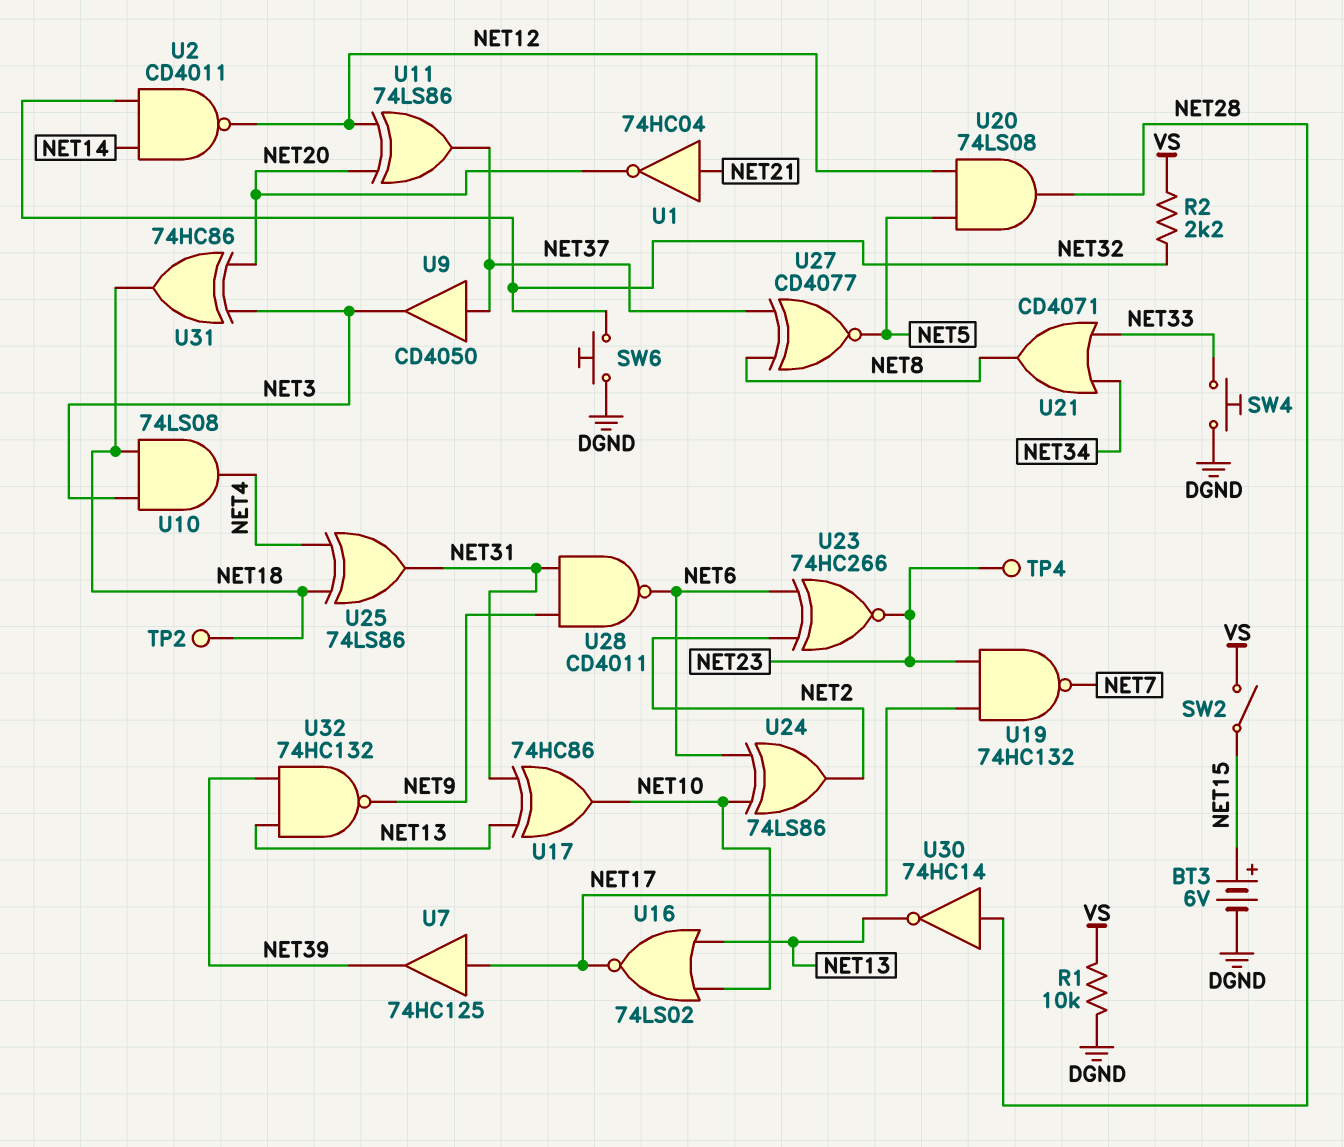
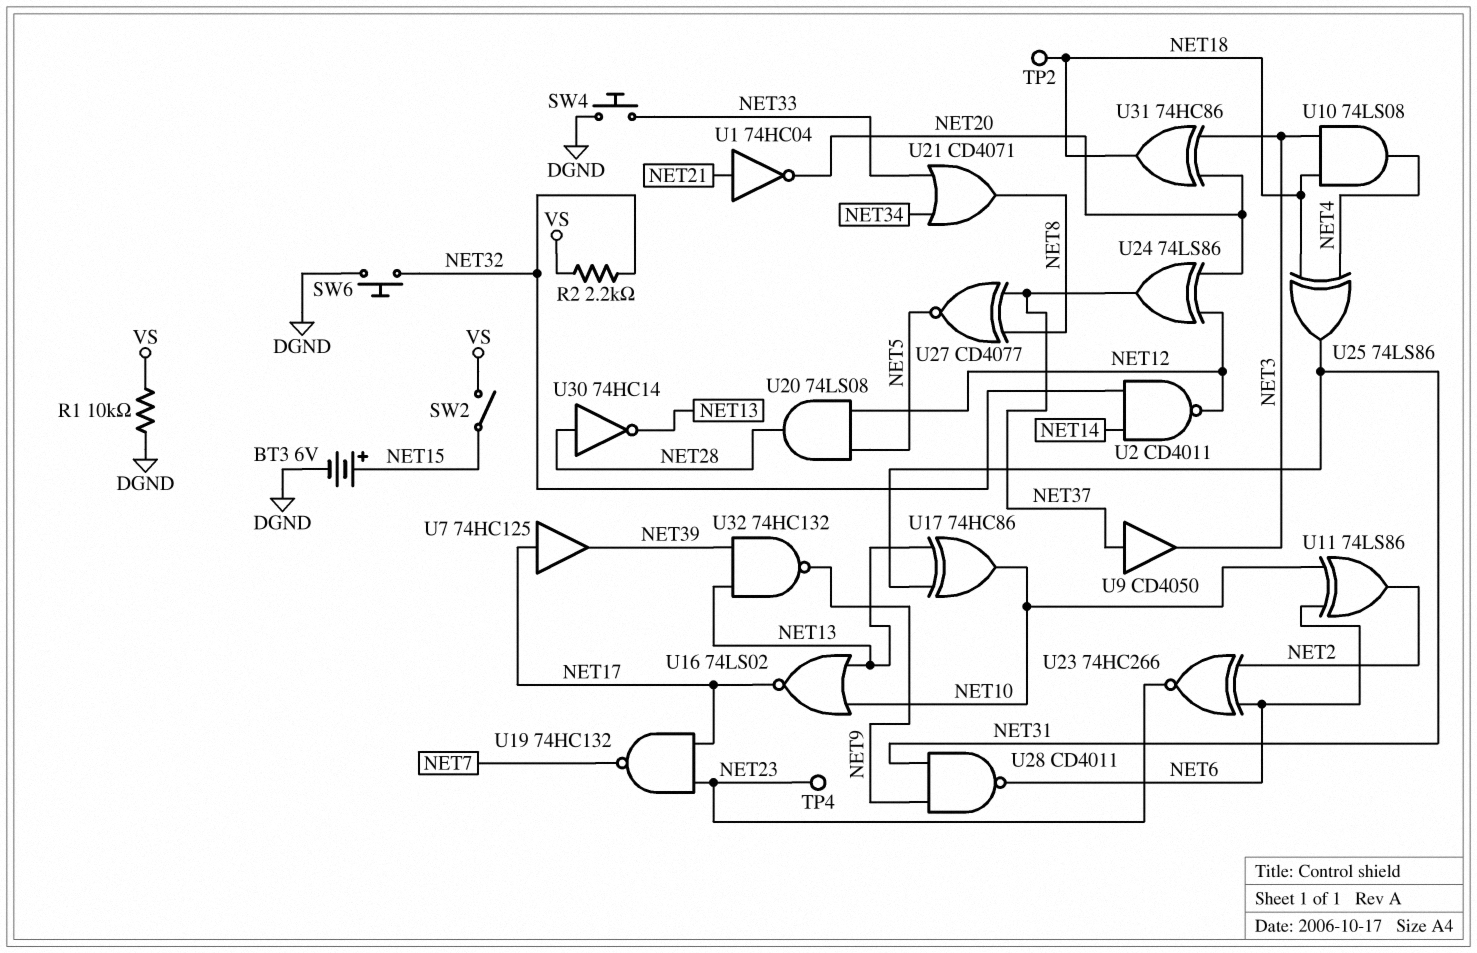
U11: XOR 74LS86 (in NET12, in NET20, out NET37) -> XOR 74LS86 (in NET6, in NET10, out NET2)
U24: XOR 74LS86 (in NET6, in NET10, out NET2) -> XOR 74LS86 (in NET12, in NET20, out NET37)

